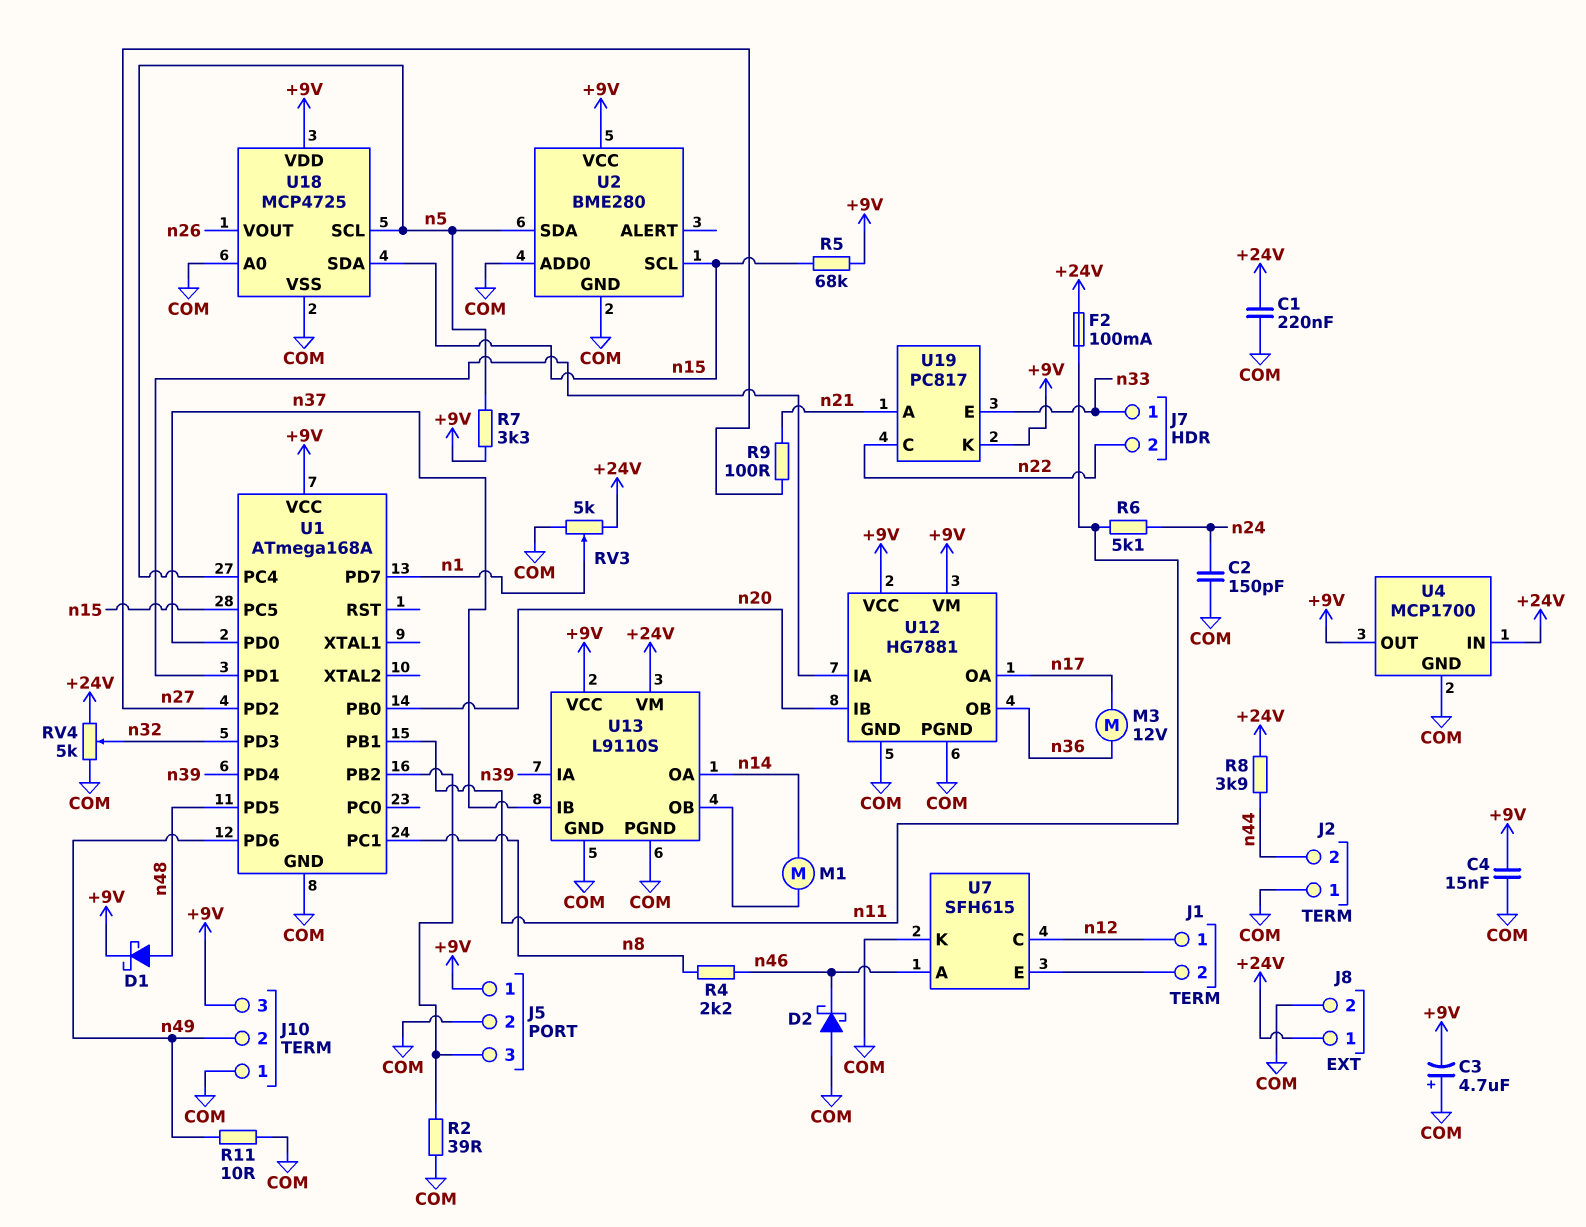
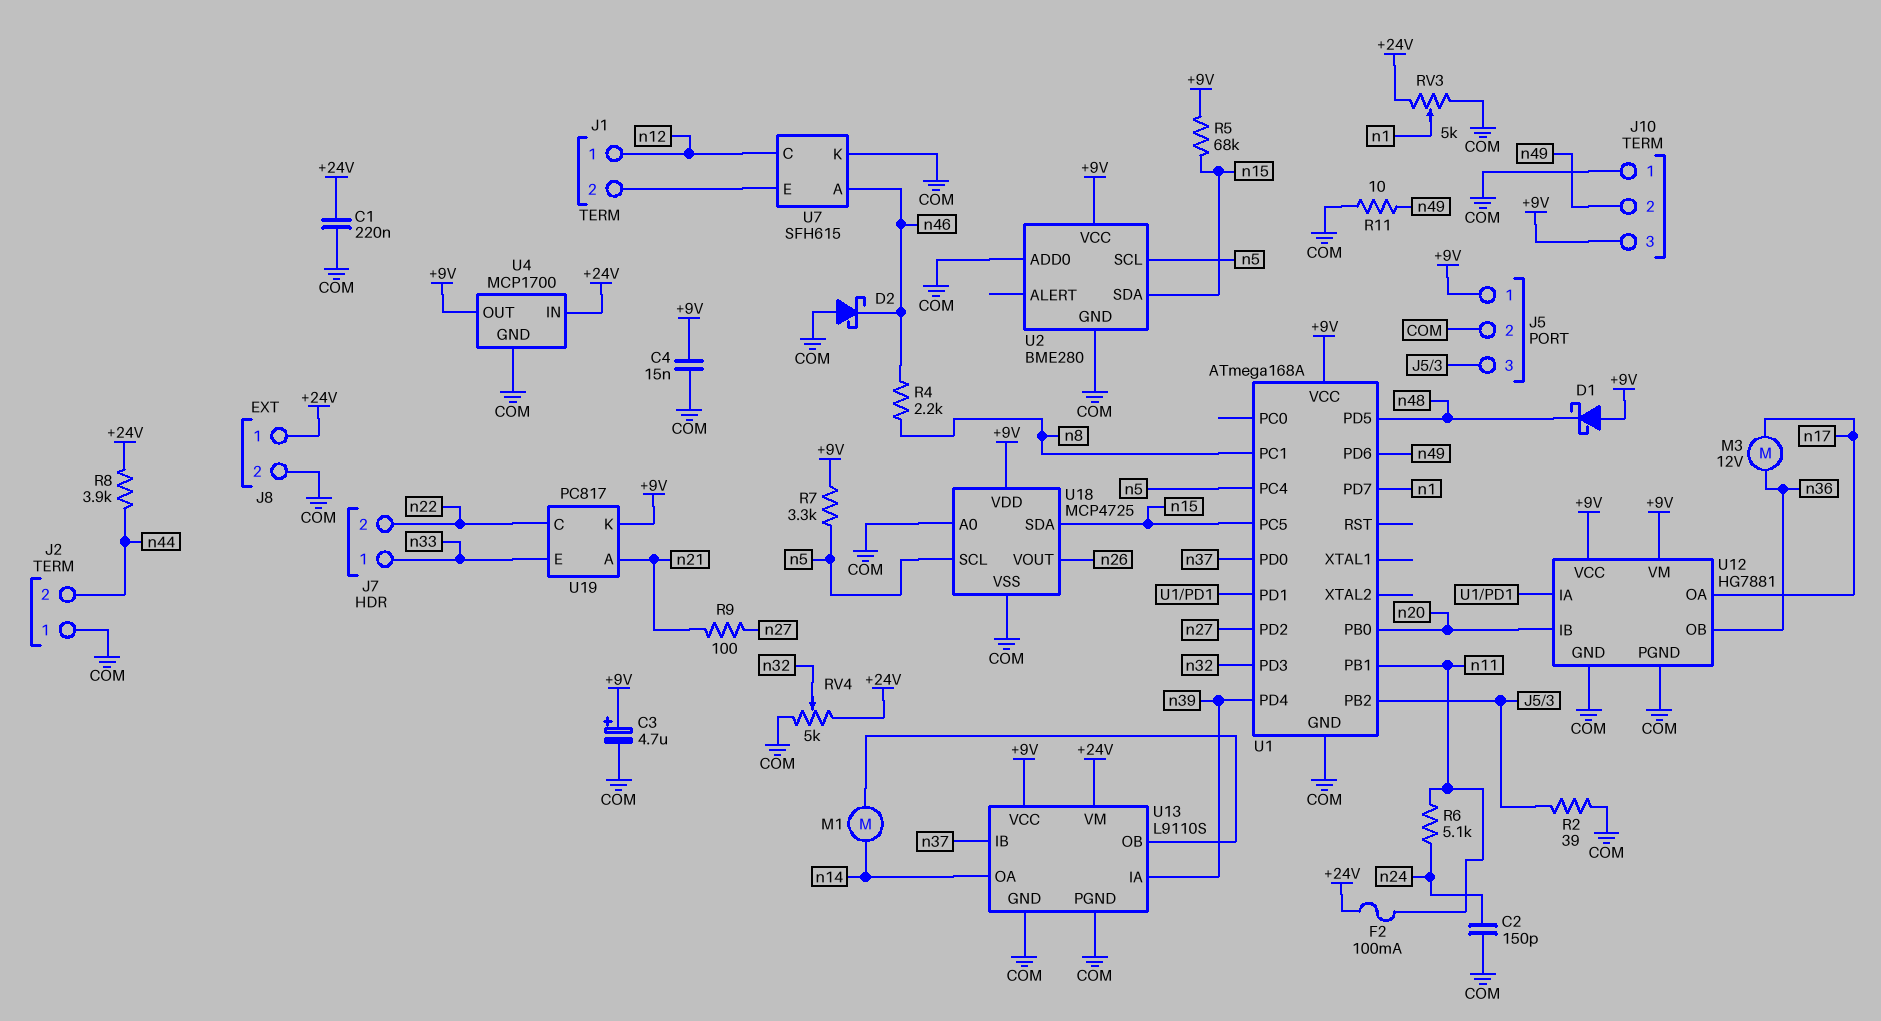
C3: 4.7uF (plus COM, minus +9V) -> 4.7uF (plus +9V, minus COM)
D1: schottky (A n48, K +9V) -> schottky (A +9V, K n48)
U2 pin SCL: n15 -> n5
U2 pin SDA: n5 -> n15

